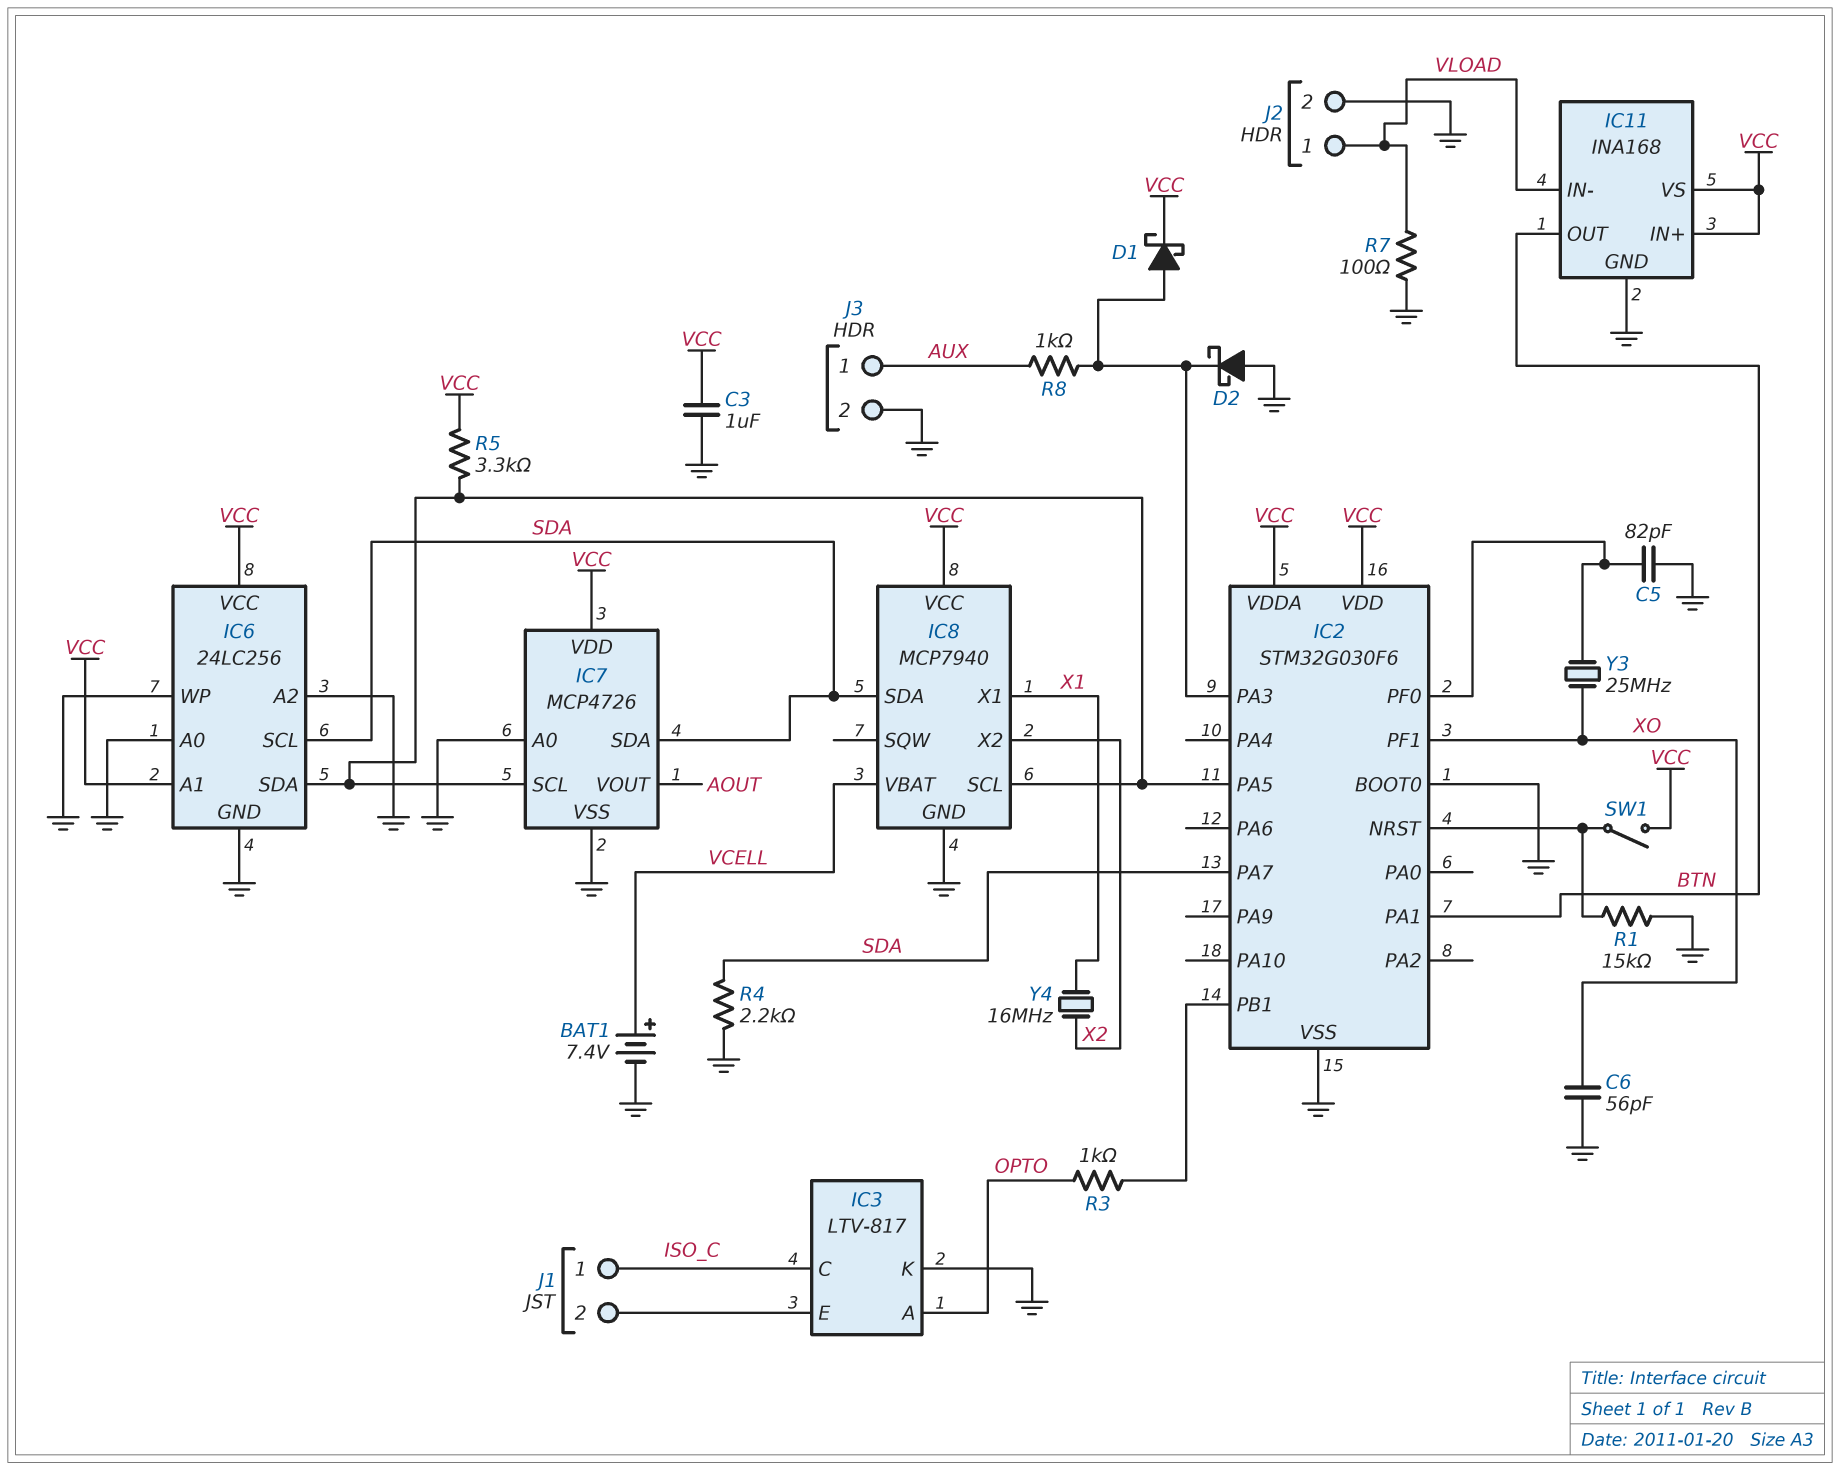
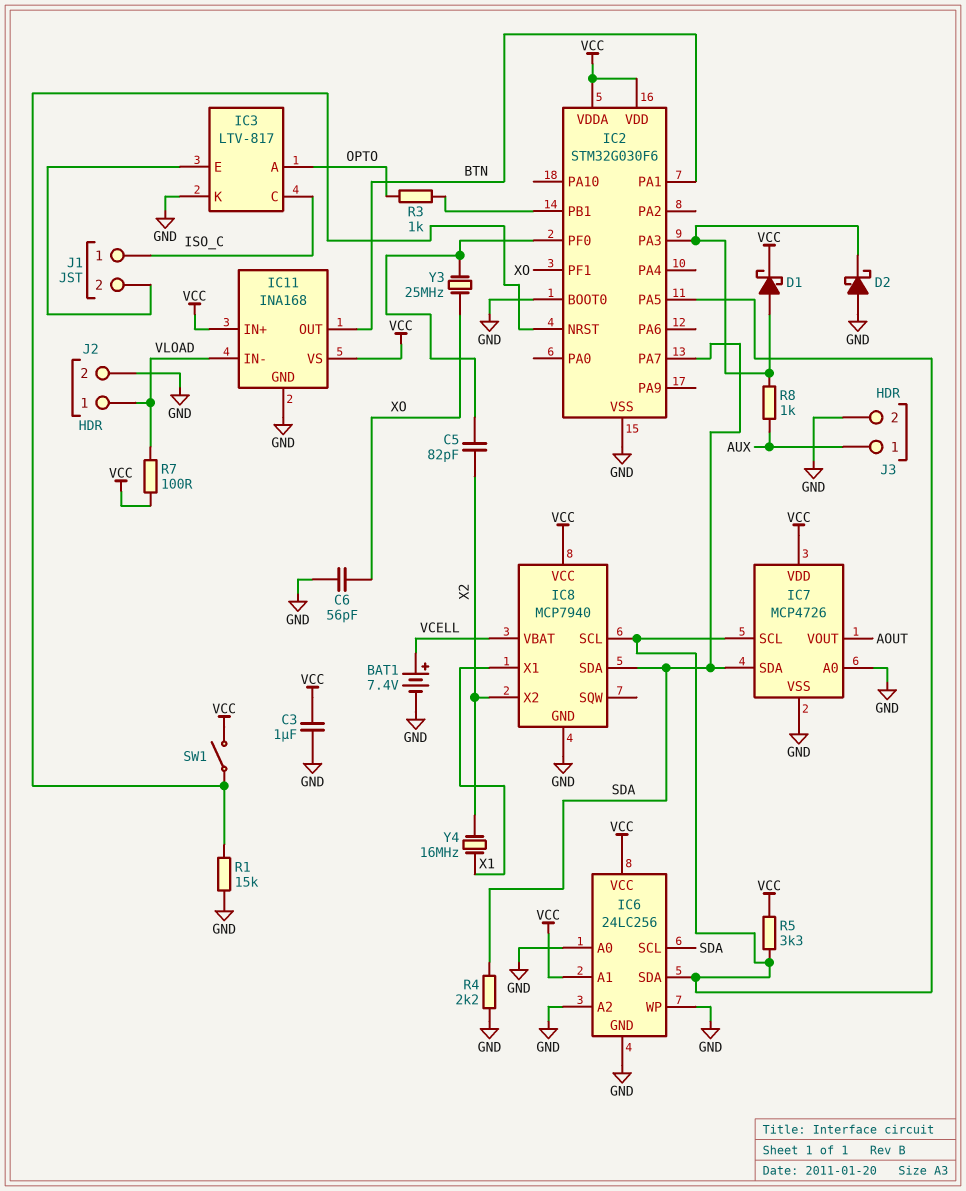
C5: 82pF (GND, IC2/PF0) -> 82pF (IC2/PF0, X2)
R7: 100 (GND, VLOAD) -> 100 (VCC, VLOAD)

